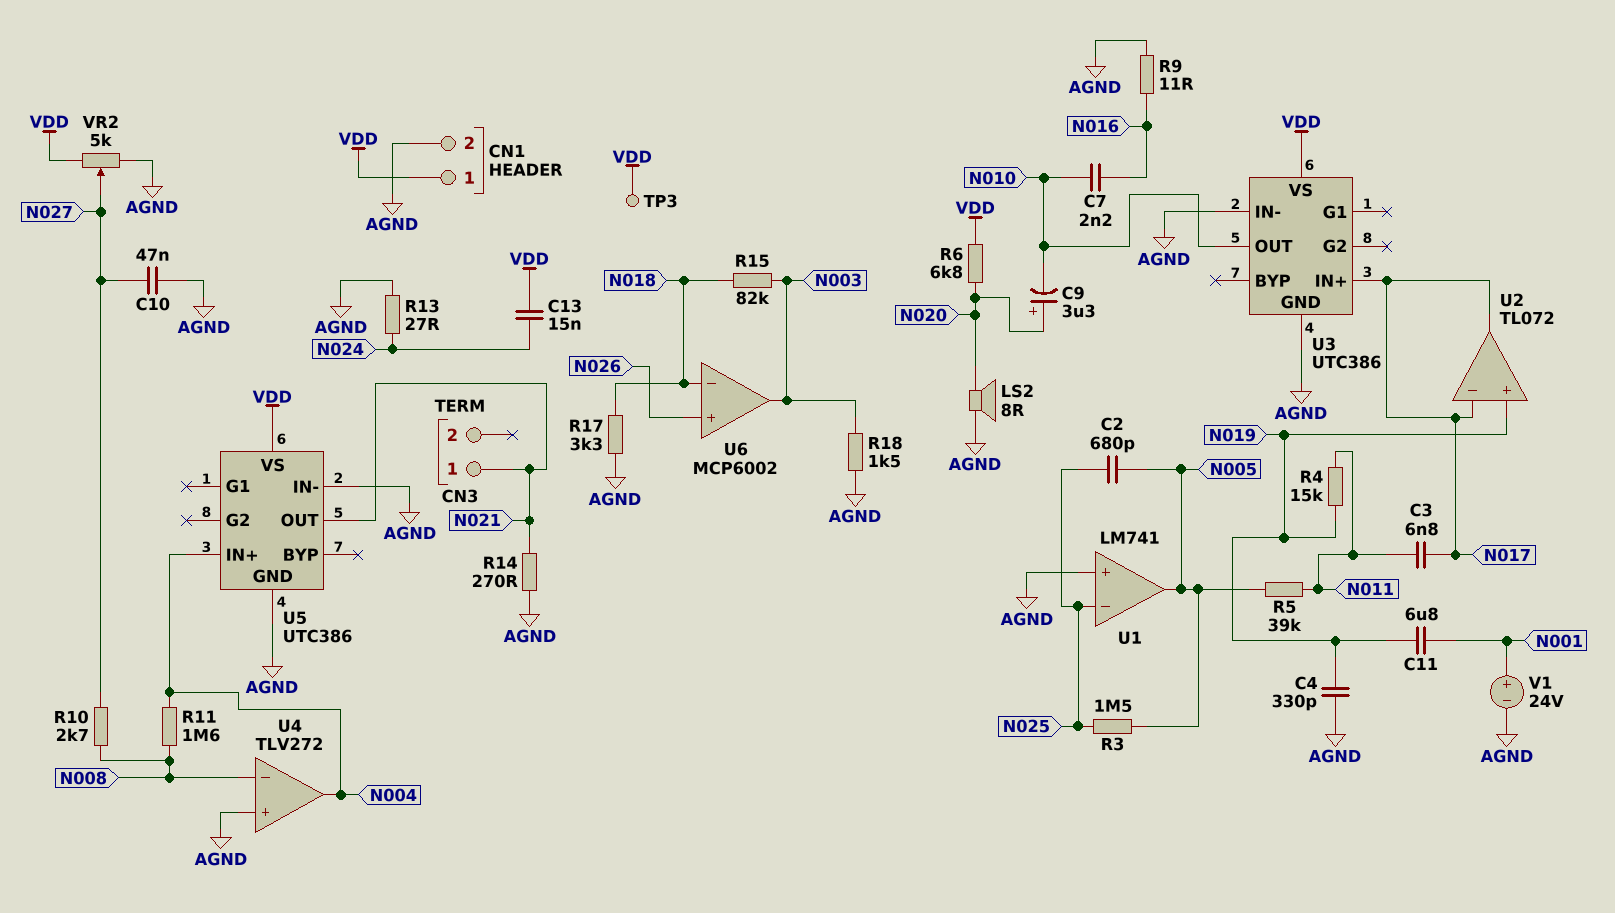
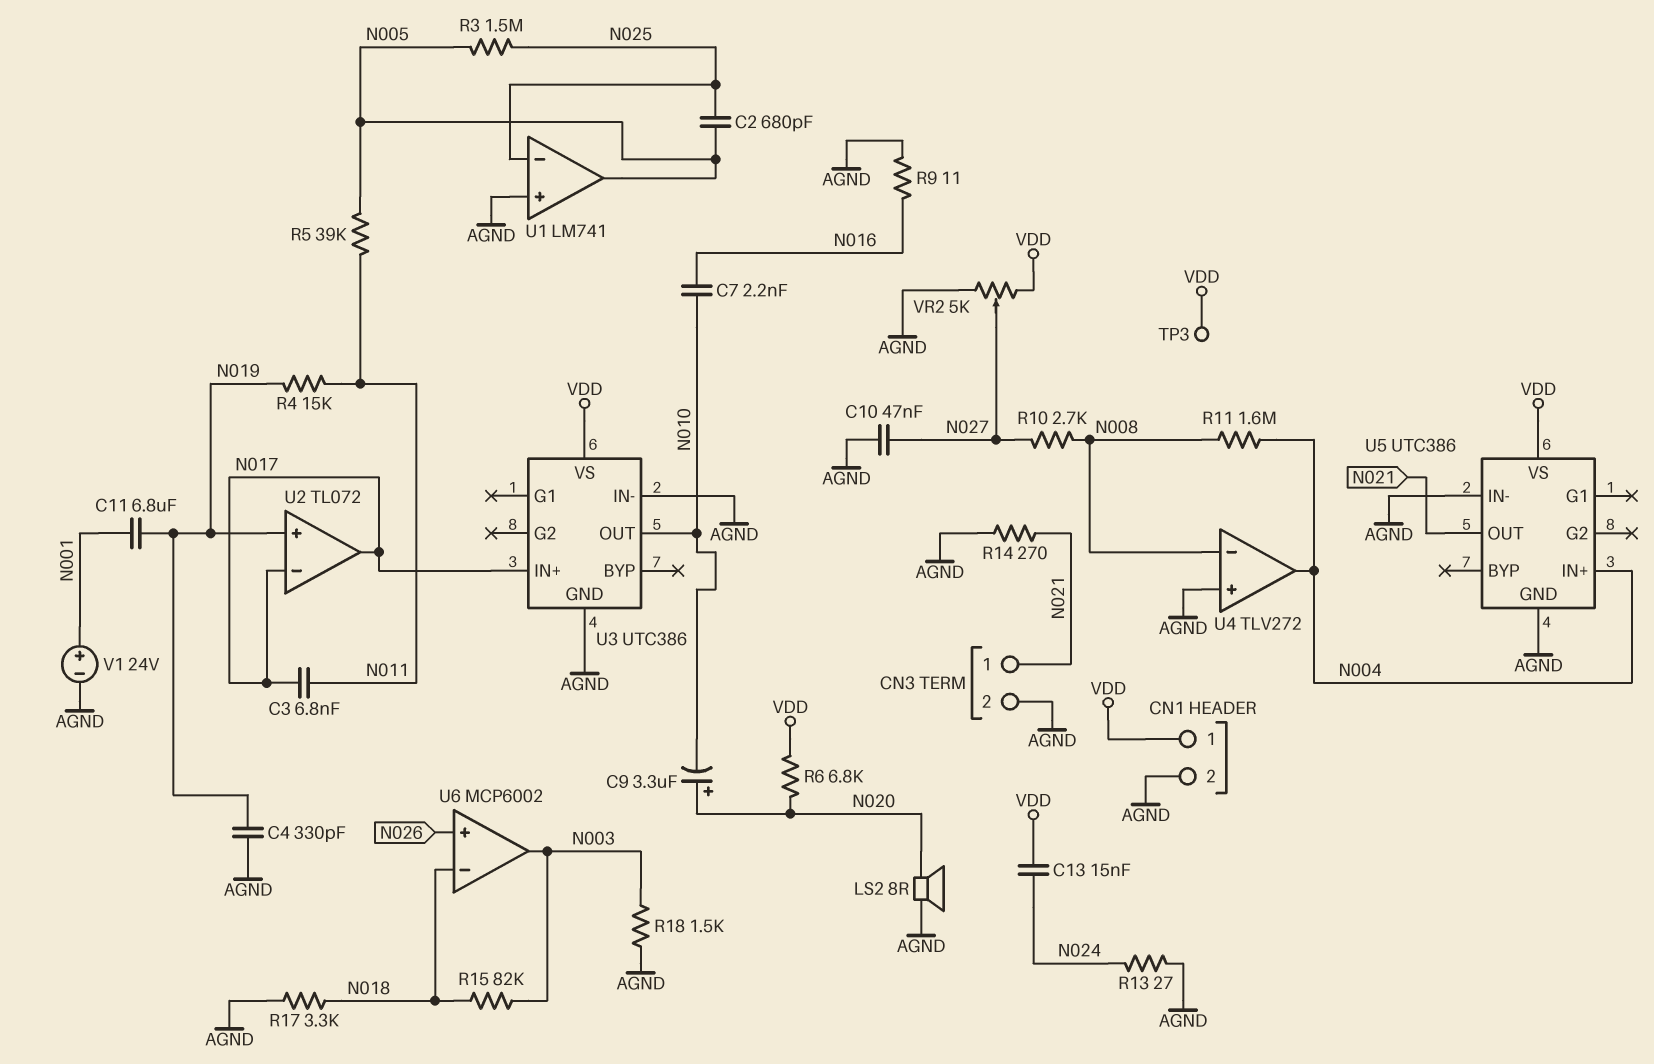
CN3 pin 2: none -> AGND

